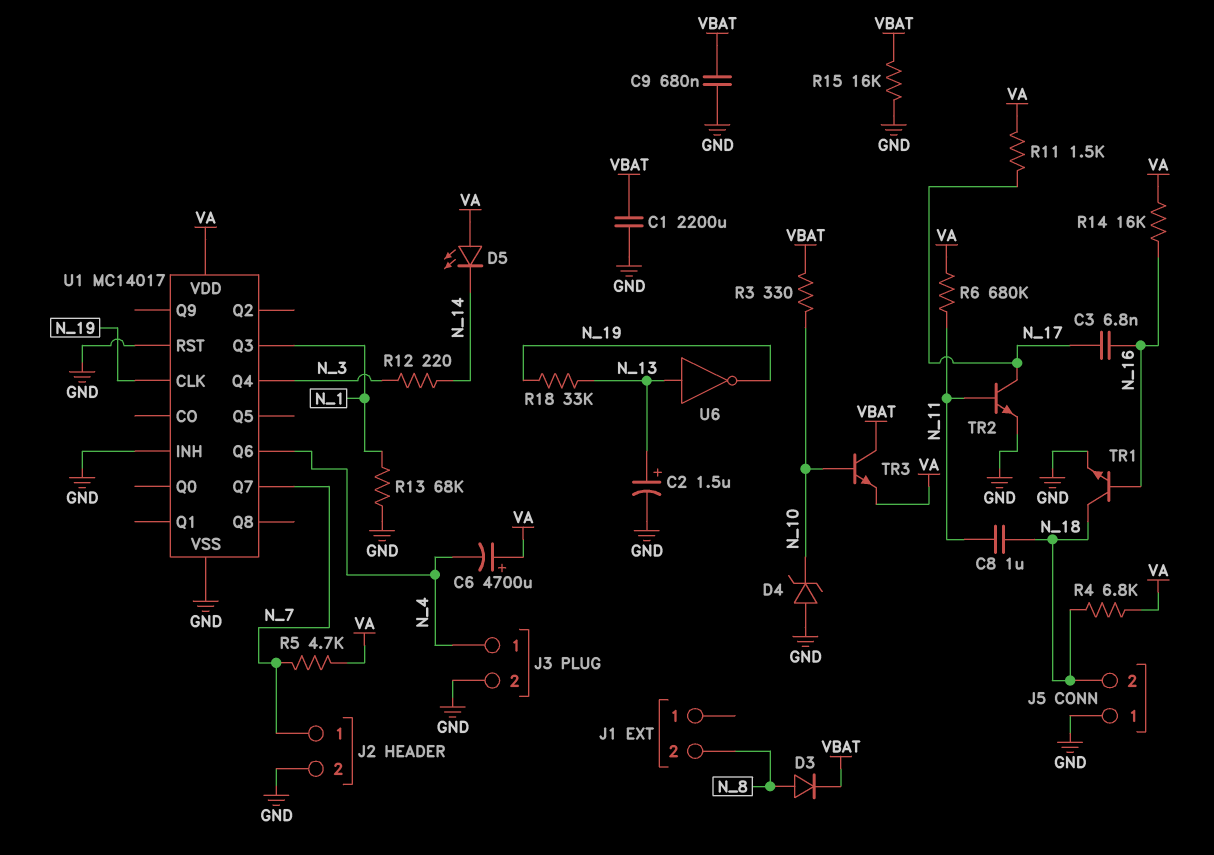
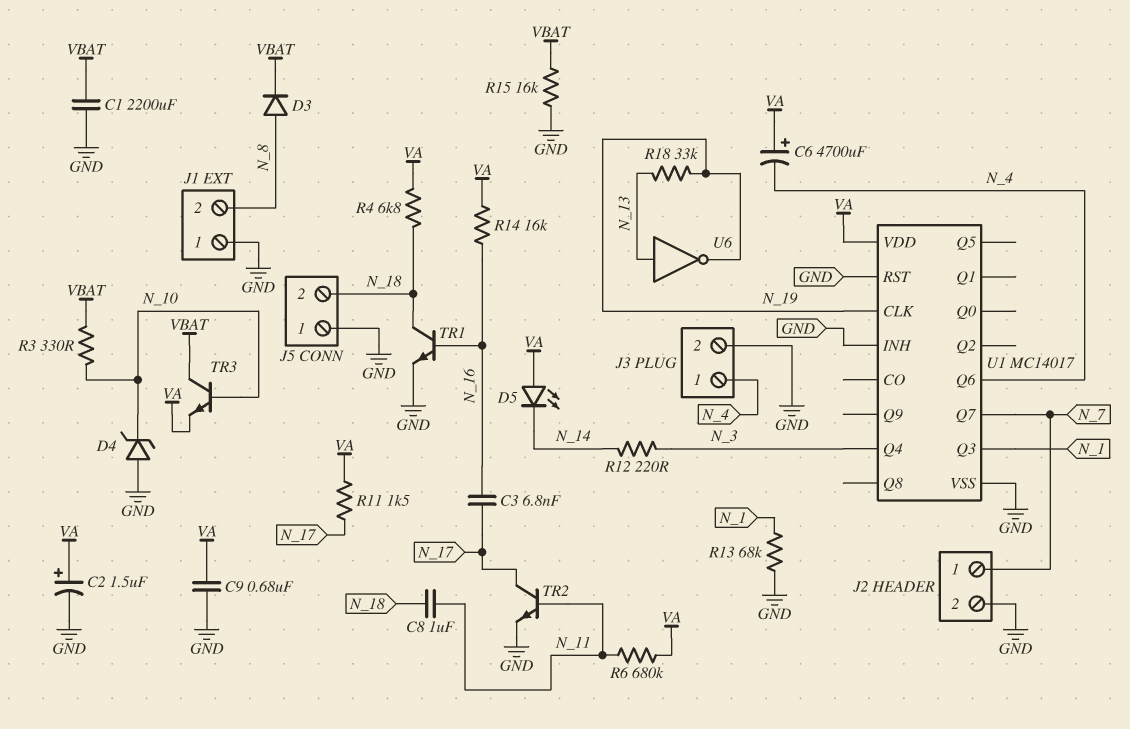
C2: 1.5uF (plus N_13, minus GND) -> 1.5uF (plus VA, minus GND)
C9: 680nF (GND, VBAT) -> 680nF (GND, VA)
J1 pin 1: none -> GND
R5: 4.7k (N_7, VA) -> none

